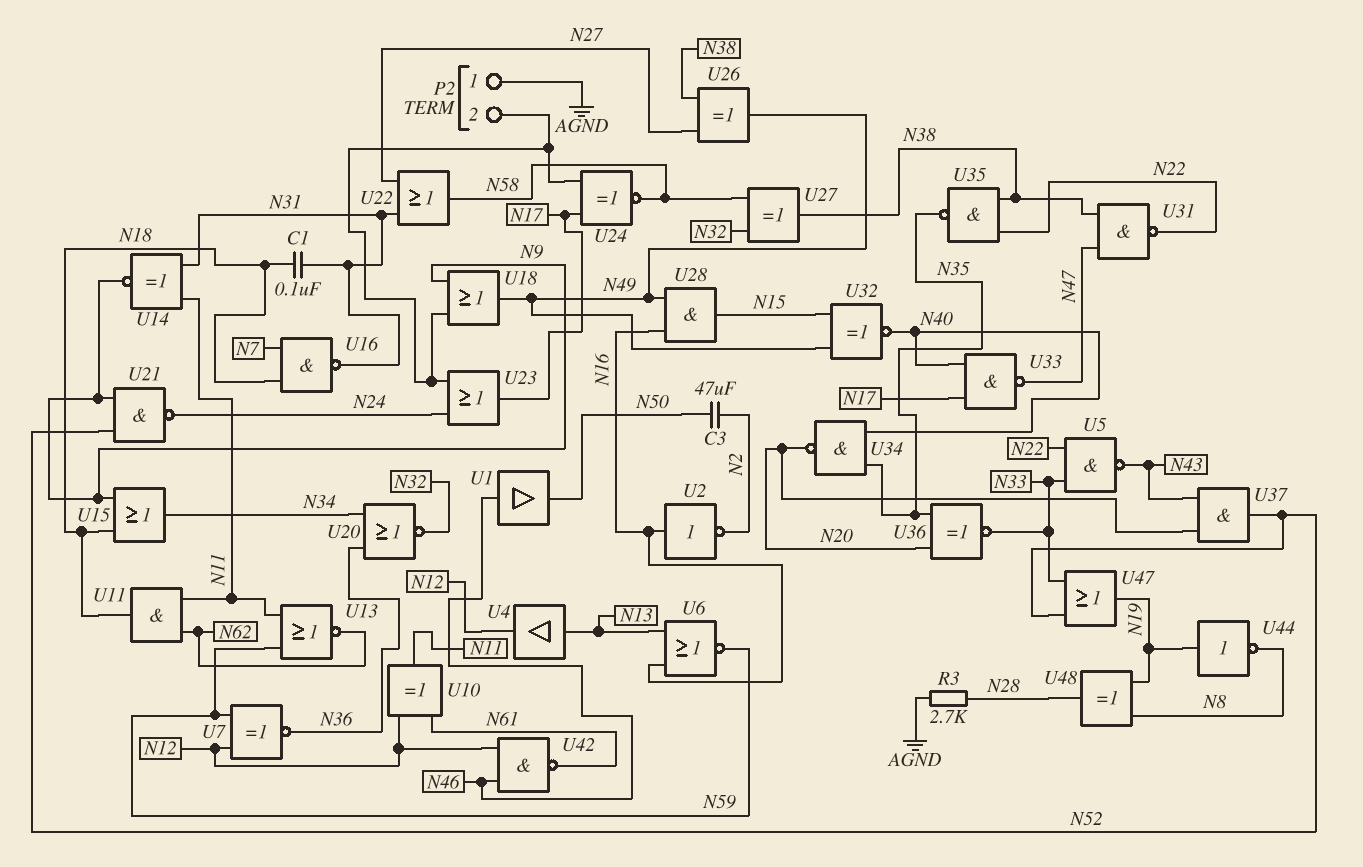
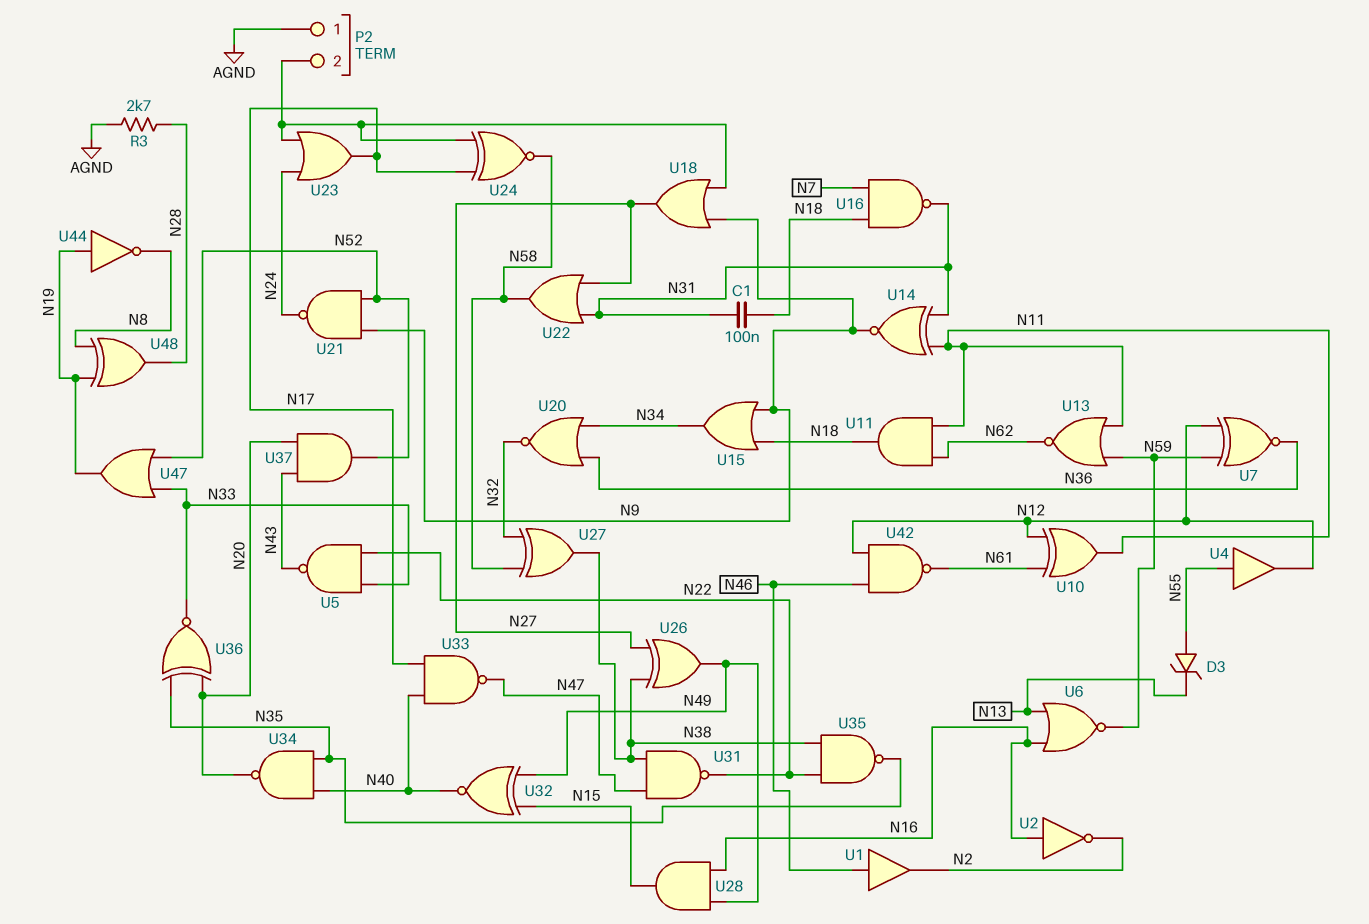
C3: 47uF (N2, N50) -> none
D3: none -> zener (A N55, K N13)
U1: buffer (in N46, out N50) -> buffer (in N46, out N2)
U4: buffer (in N13, out N12) -> buffer (in N55, out N12)
U18: OR (in N9, in P2/2, out N49) -> OR (in N9, in P2/2, out N27)

